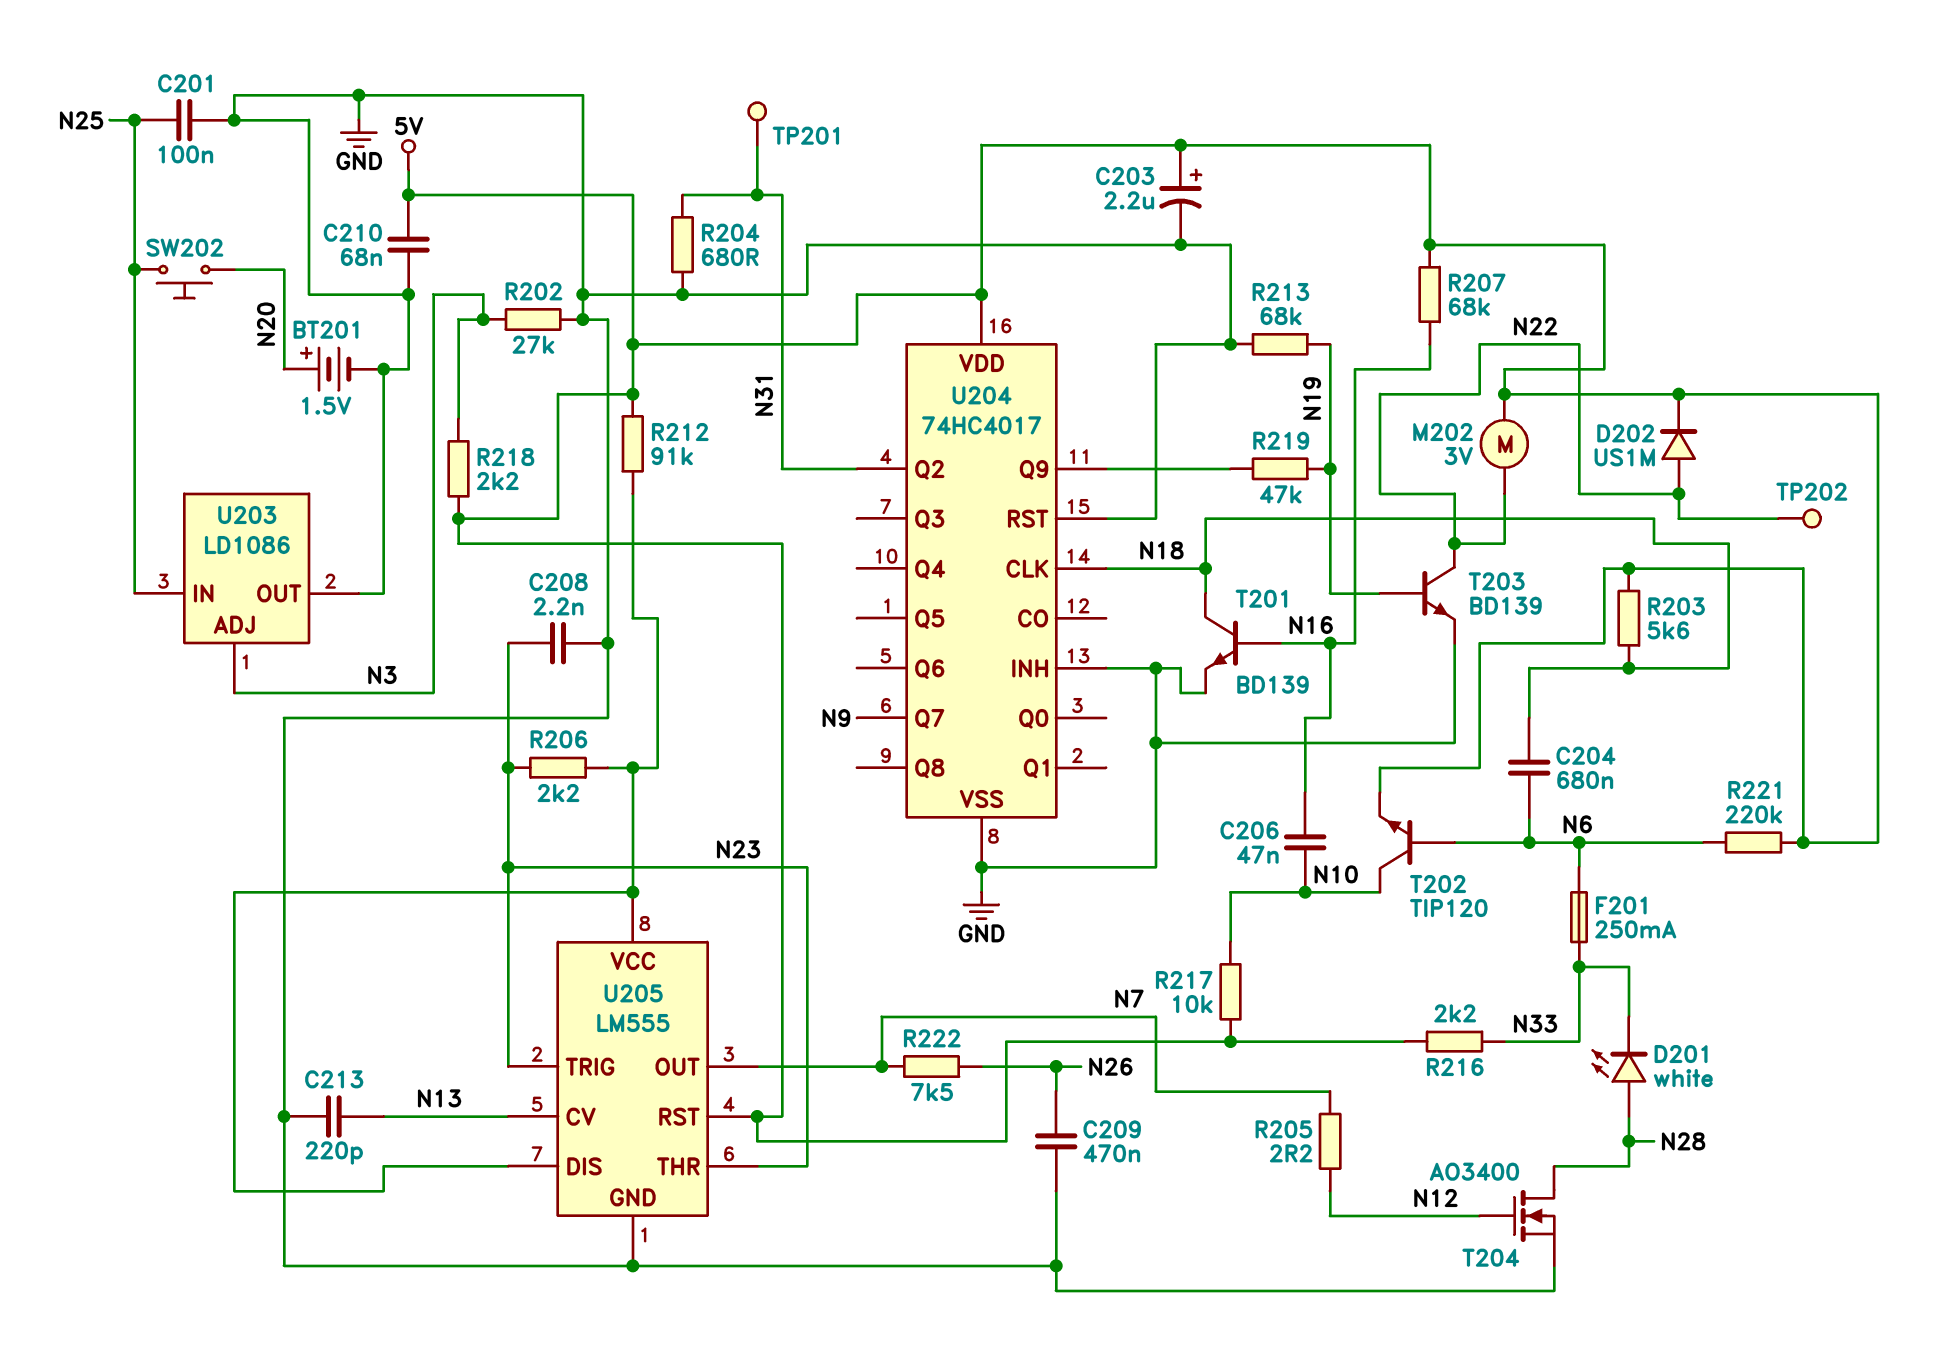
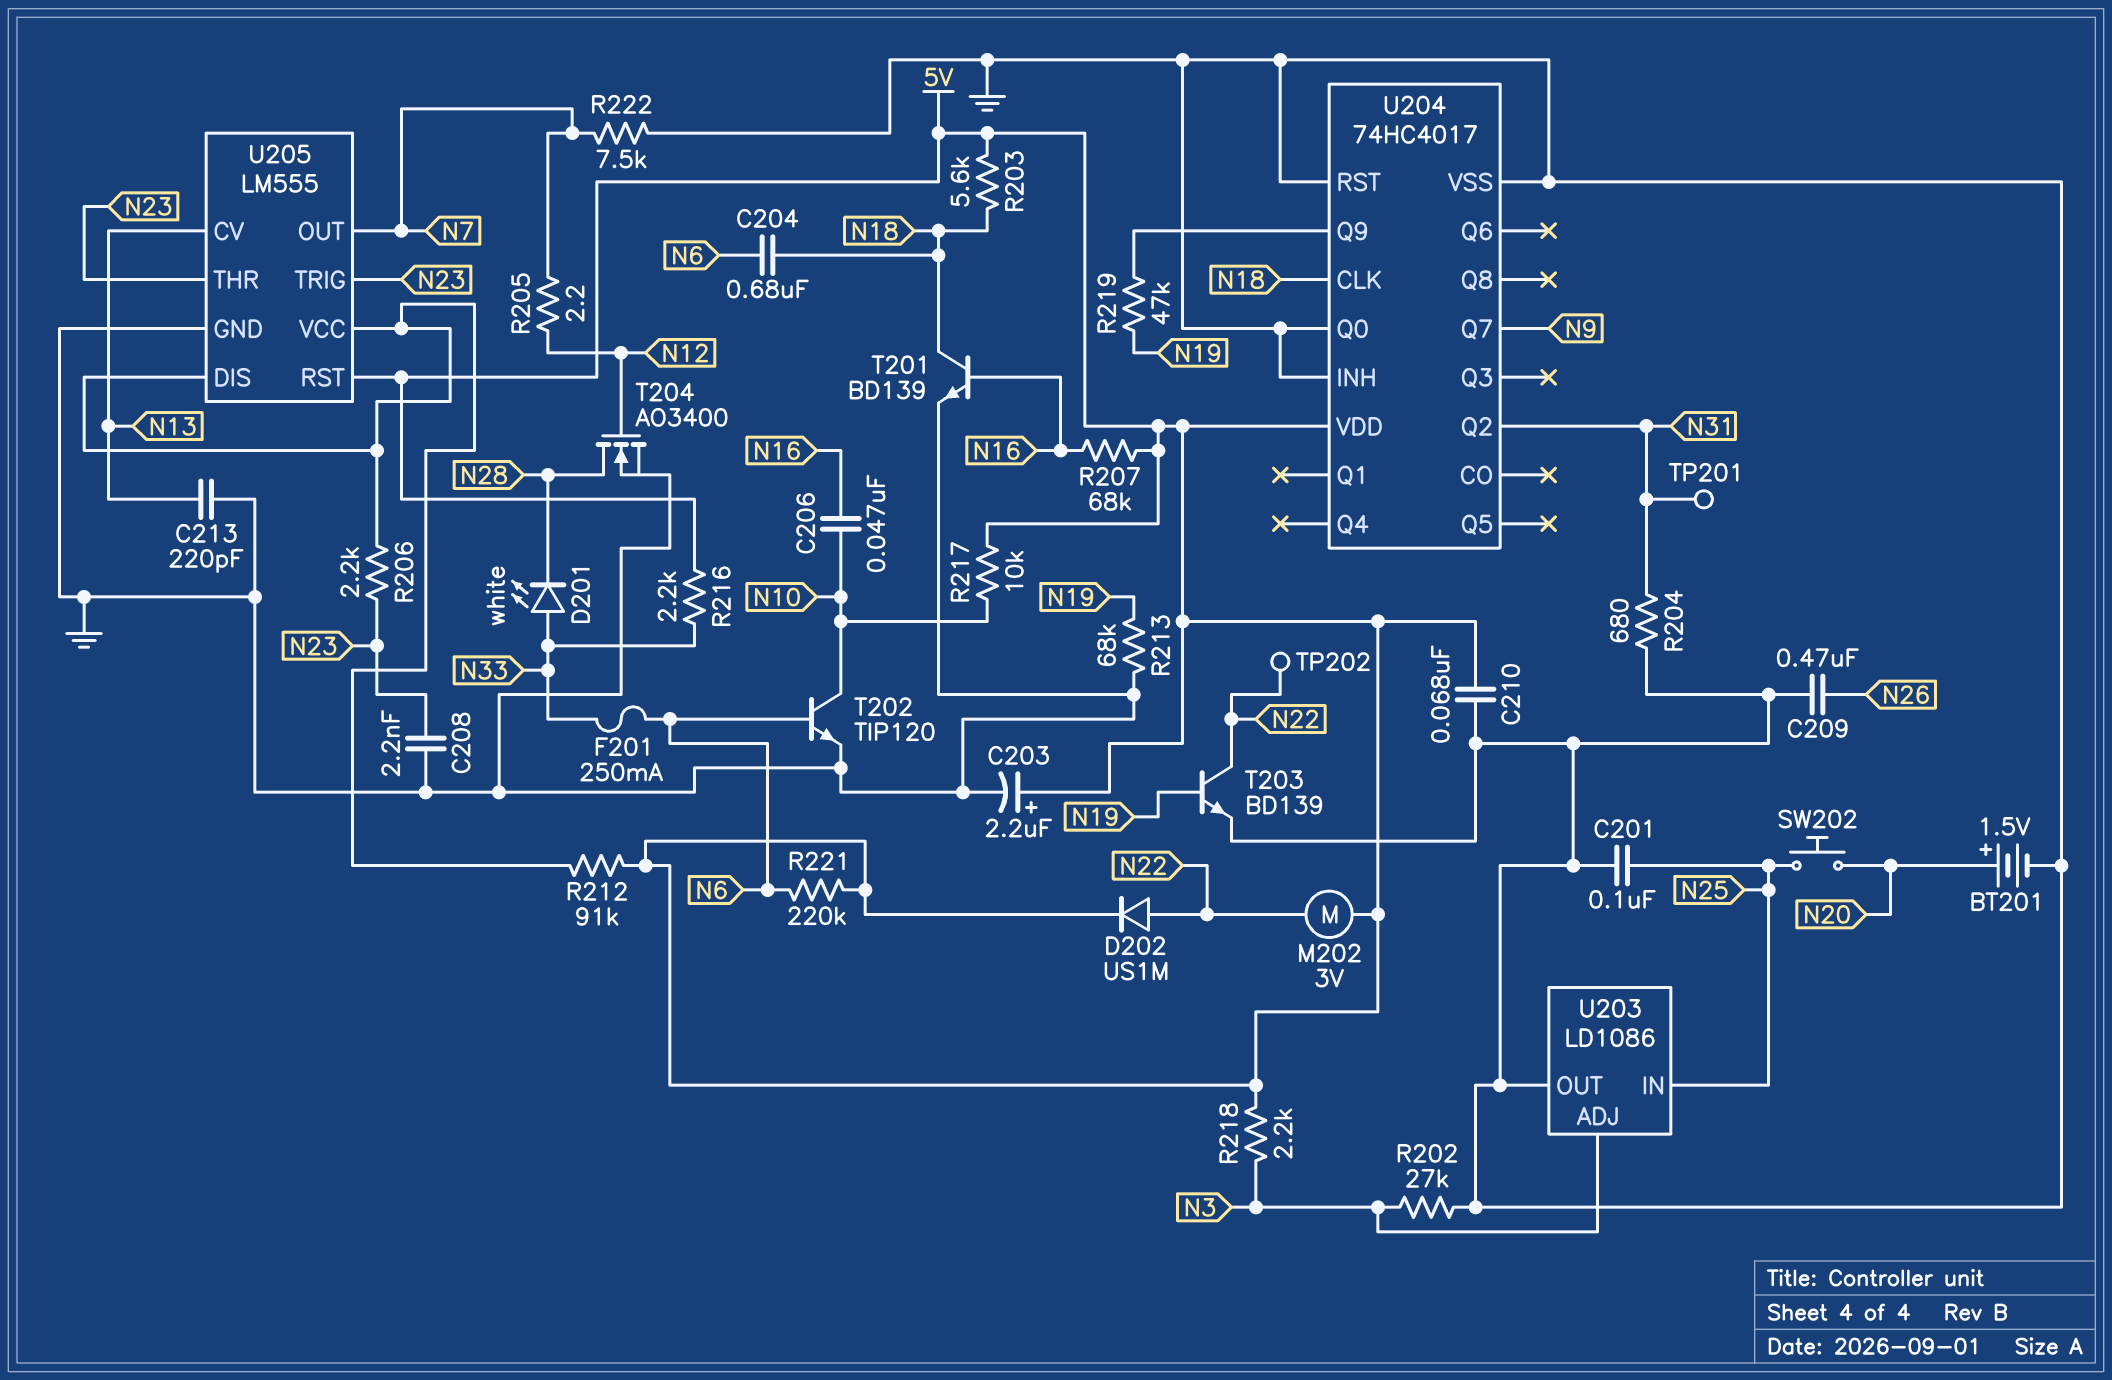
D201: LED white (A N28, K N33) -> LED white (A N33, K N28)
R222: 7.5k (N7, N26) -> 7.5k (GND, N7)
T202: NPN TIP120 (B N6, C N10, E 5V) -> NPN TIP120 (B N6, C N10, E GND)
U204 pin Q0: none -> GND

